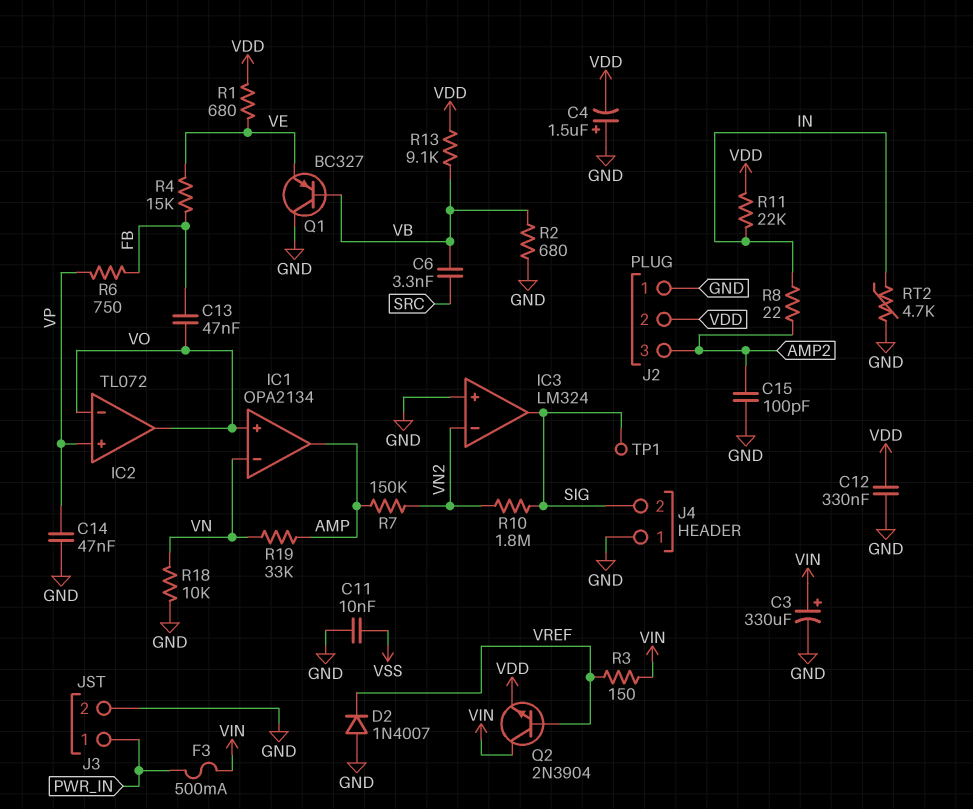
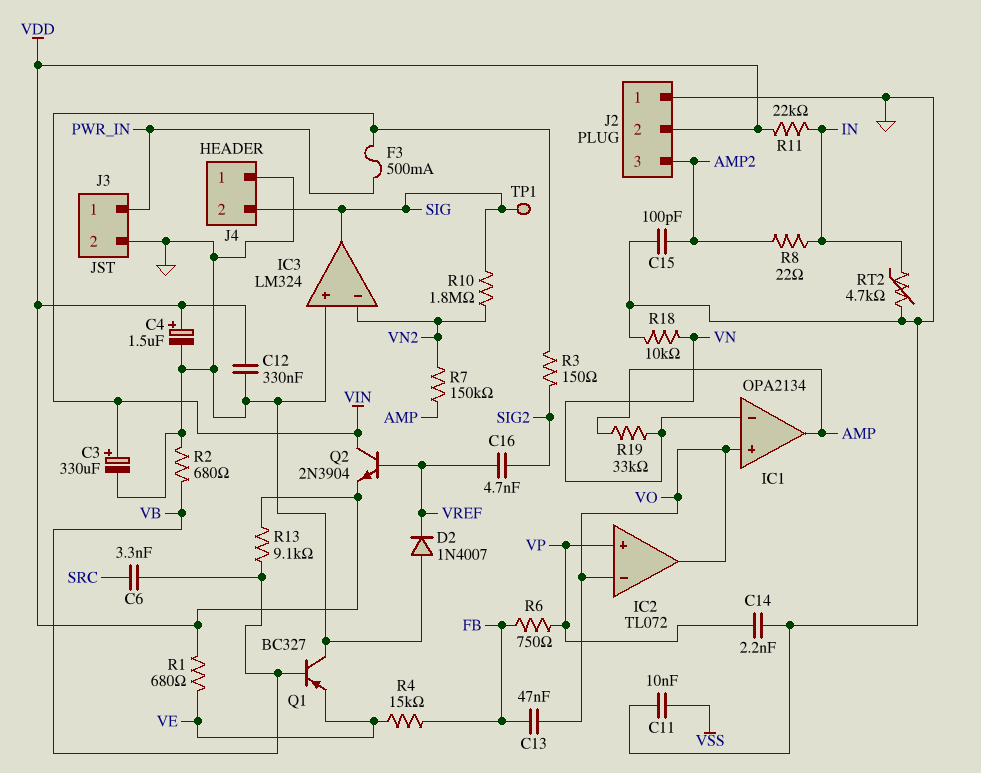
C4: 1.5uF (plus GND, minus VDD) -> 1.5uF (plus VDD, minus GND)
C14: 47nF (GND, VP) -> 2.2nF (GND, VP)
C16: none -> 4.7nF (SIG2, VREF)
R3: 150 (VIN, VREF) -> 150 (SIG2, VIN)

